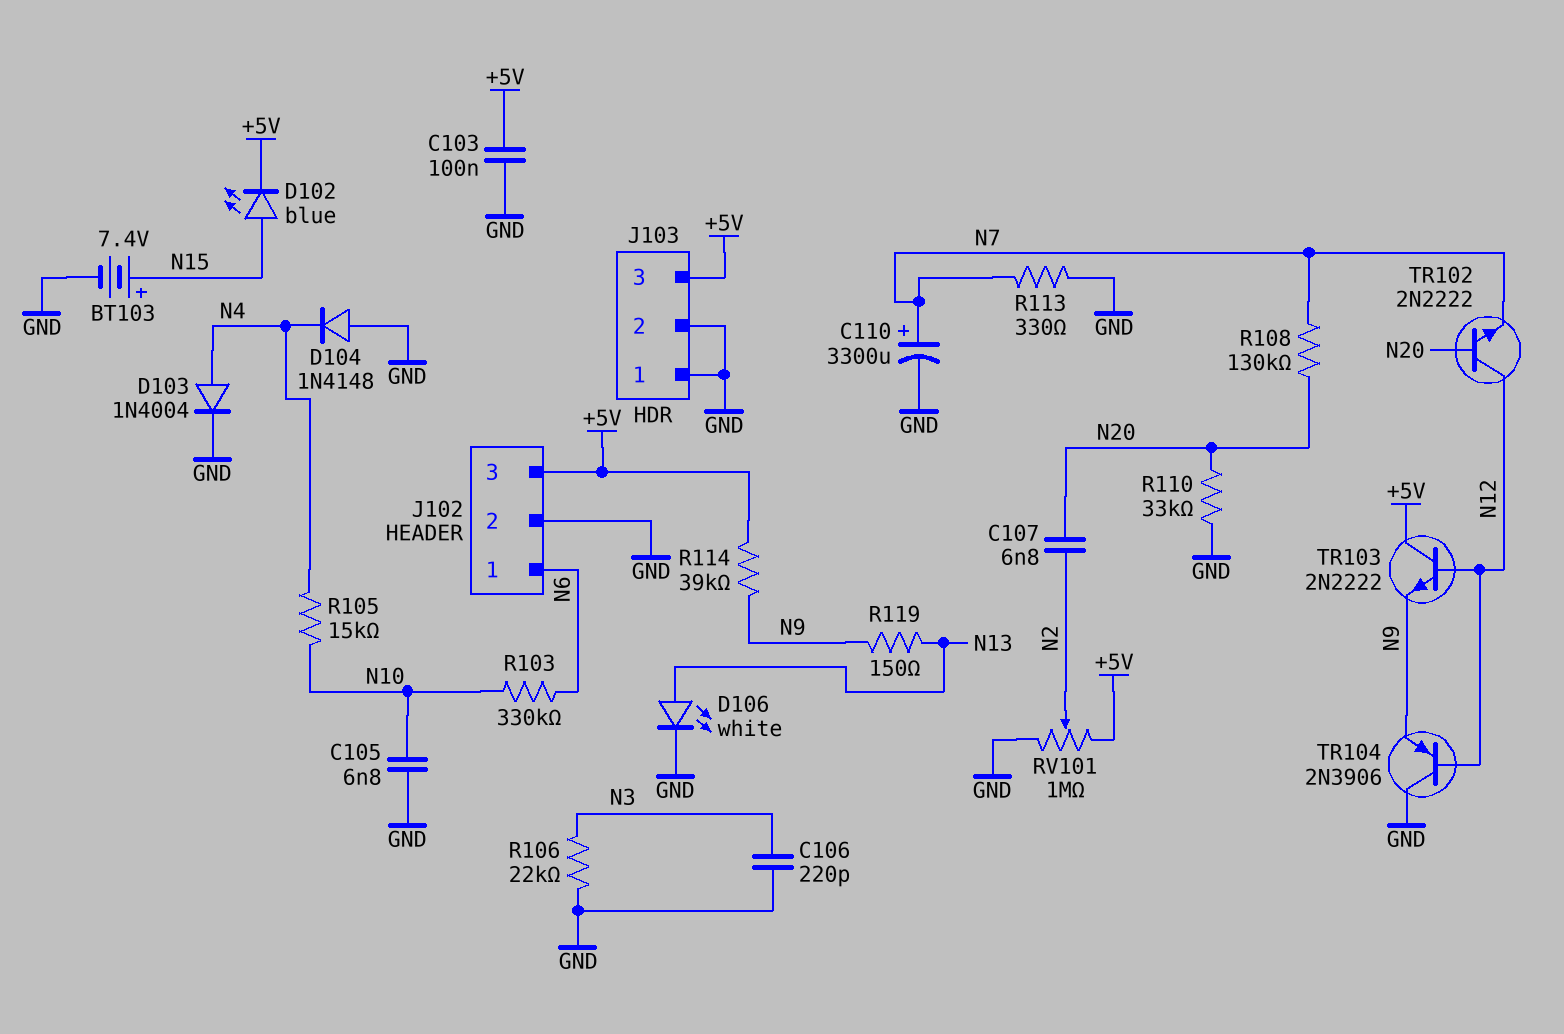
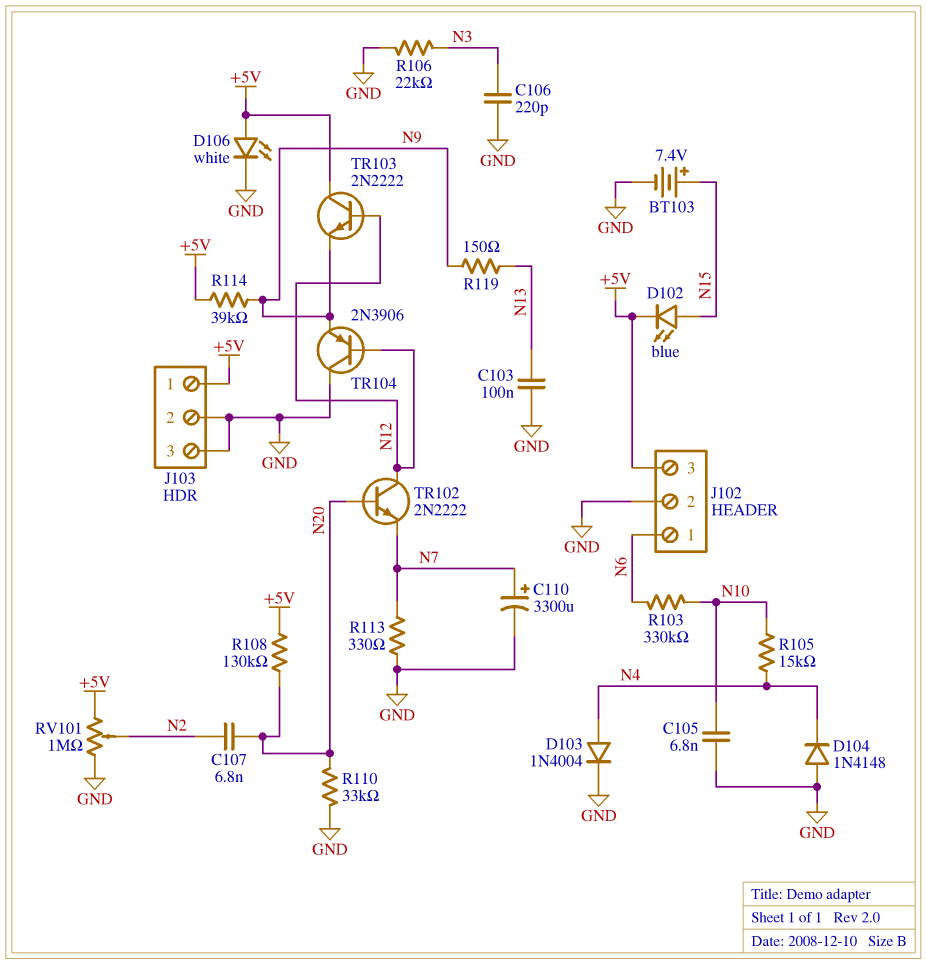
C103: 100nF (+5V, GND) -> 100nF (GND, N13)
D106: LED white (A N13, K GND) -> LED white (A +5V, K GND)
J103 pin 1: GND -> +5V
J103 pin 3: +5V -> GND
R108: 130k (N7, N20) -> 130k (+5V, N20)

